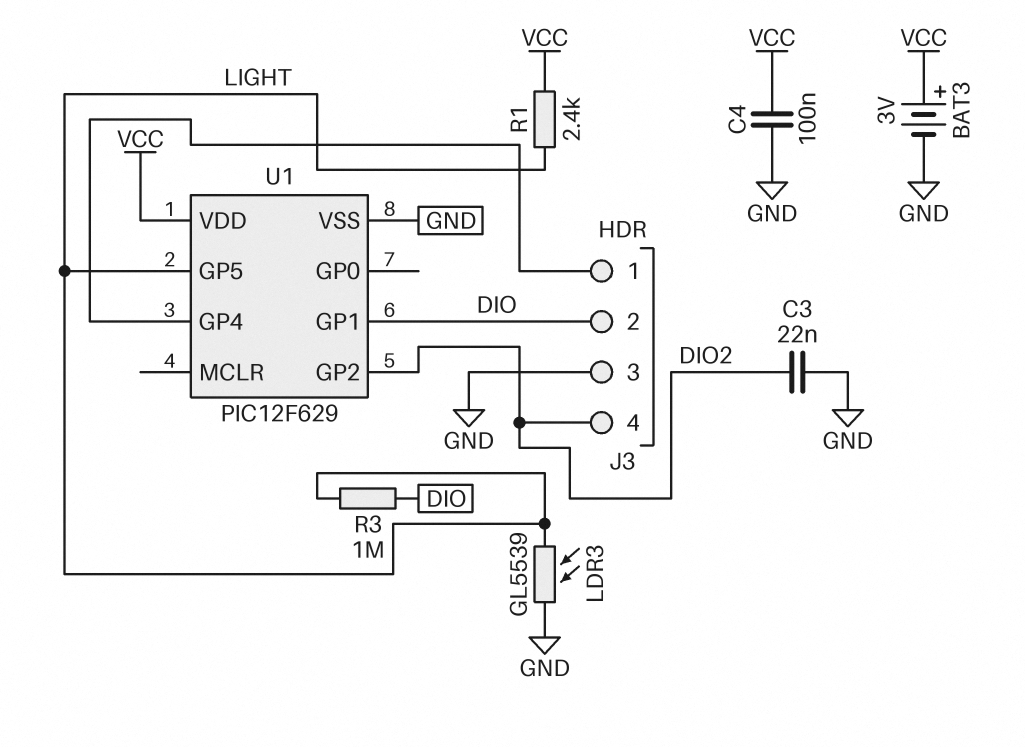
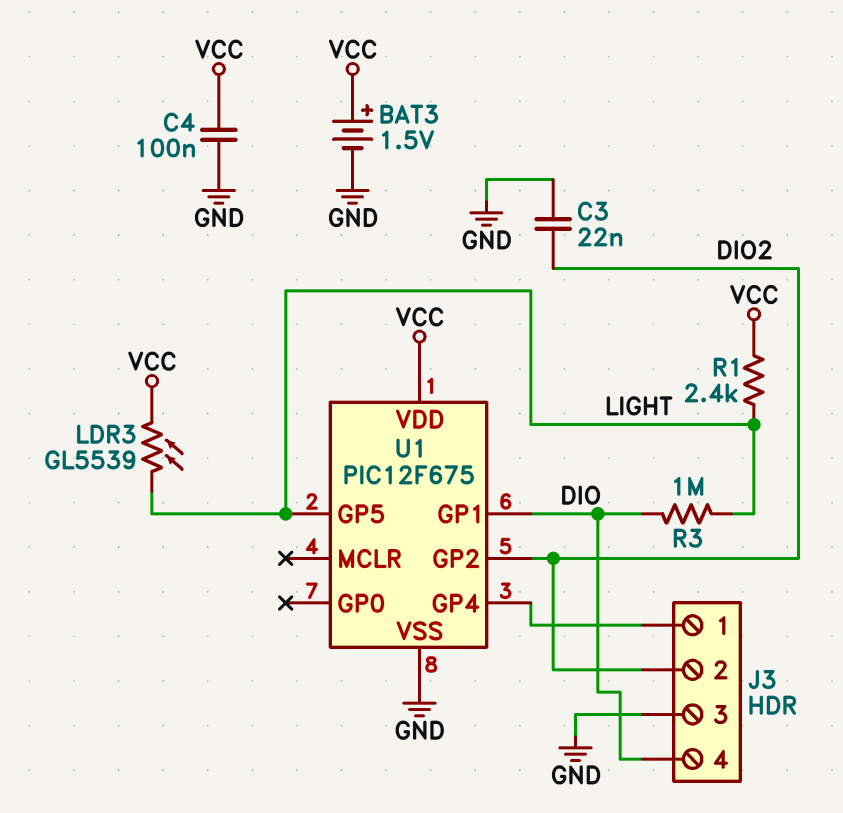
BAT3: 3V (plus VCC, minus GND) -> 1.5V (plus VCC, minus GND)
J3 pin 2: DIO -> DIO2
J3 pin 4: DIO2 -> DIO
LDR3: GL5539 (GND, LIGHT) -> GL5539 (LIGHT, VCC)
U1: PIC12F629 -> PIC12F675

